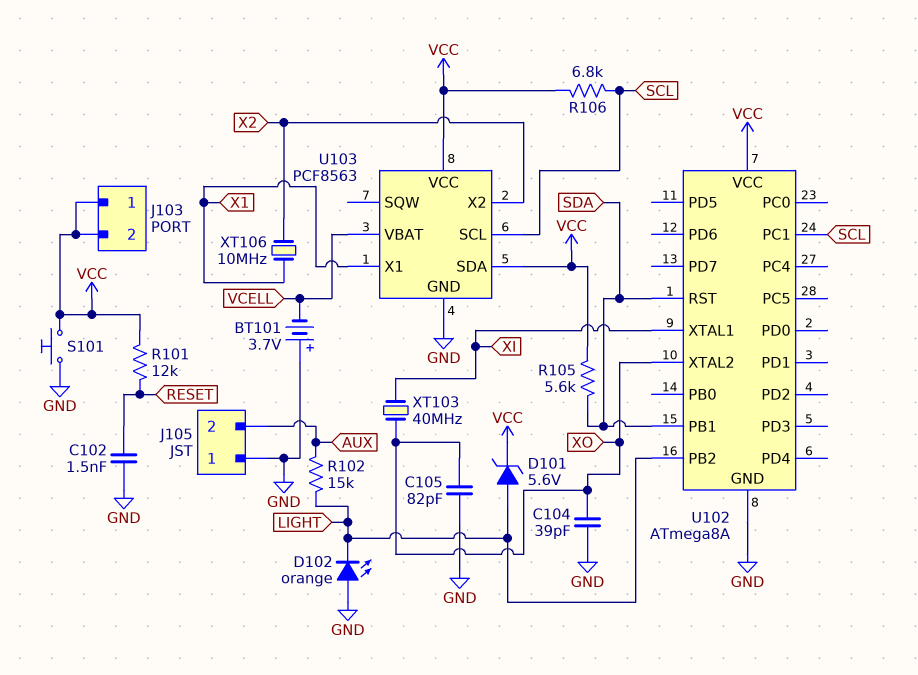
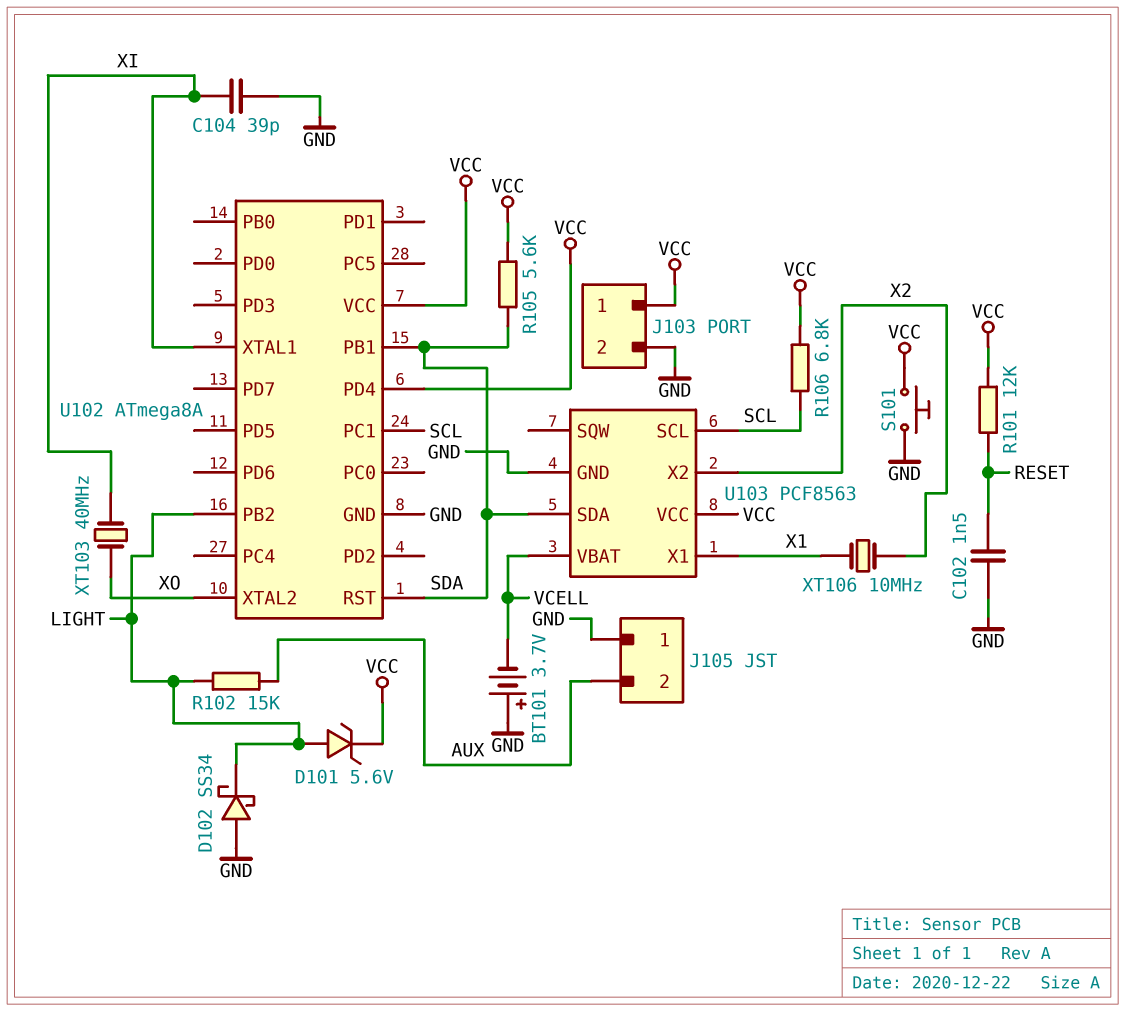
C104: 39pF (GND, XO) -> 39pF (GND, XI)
C105: 82pF (GND, XO) -> none
D102: LED orange (A GND, K LIGHT) -> schottky SS34 (A GND, K LIGHT)
J103 pin 2: VCC -> GND
U102 pin PD4: none -> VCC
U103 pin SDA: VCC -> SDA

